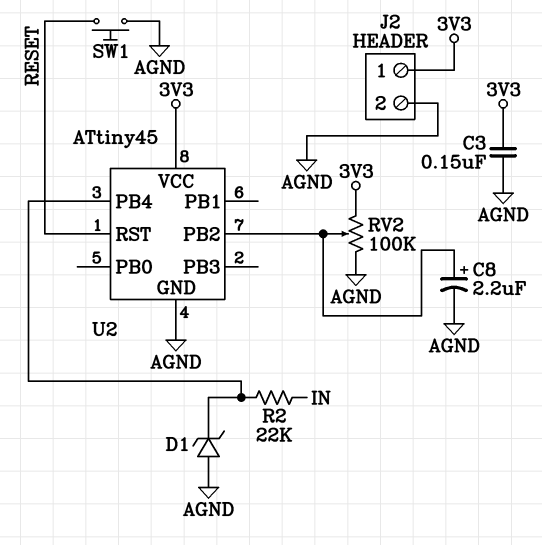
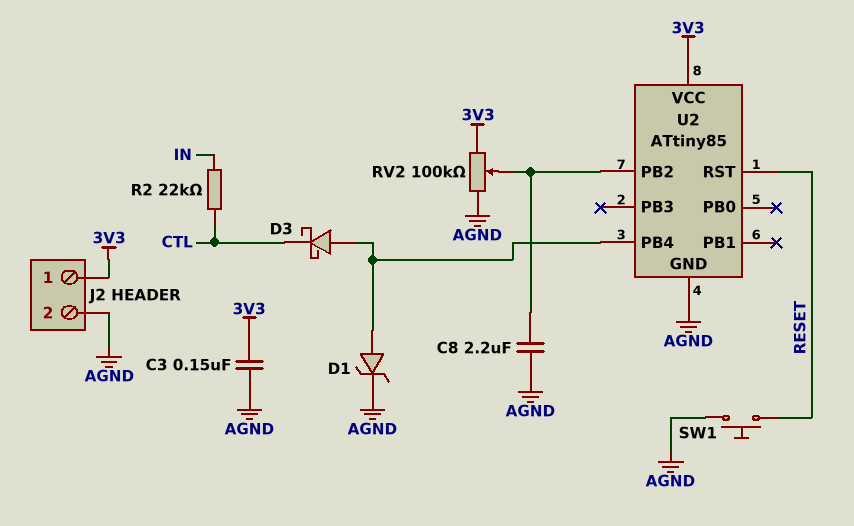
C8: 2.2uF (plus U2/PB2, minus AGND) -> 2.2uF (AGND, U2/PB2)
D1: zener (A AGND, K U2/PB4) -> zener (A U2/PB4, K AGND)
D3: none -> schottky (A U2/PB4, K CTL)
R2: 22k (IN, U2/PB4) -> 22k (CTL, IN)
U2: ATtiny45 -> ATtiny85

